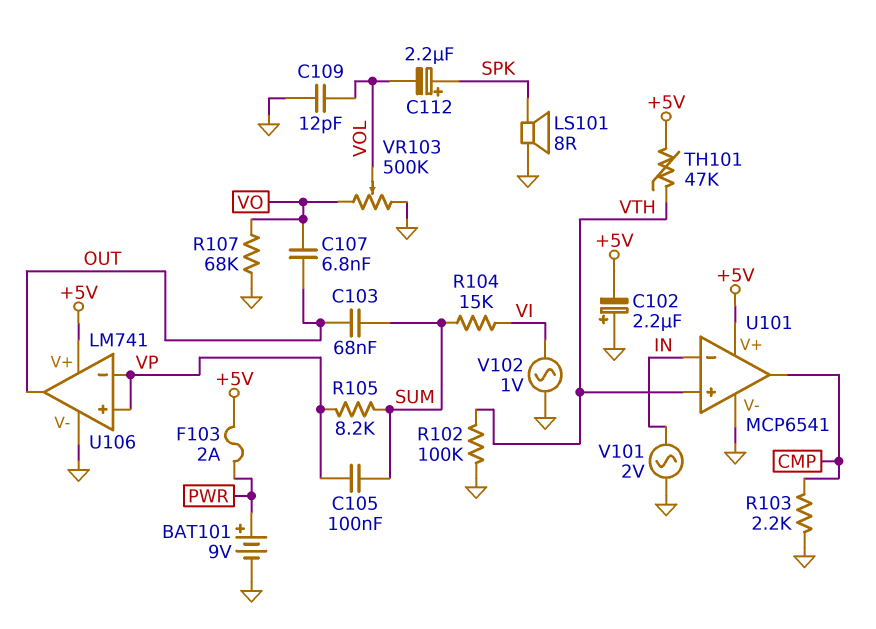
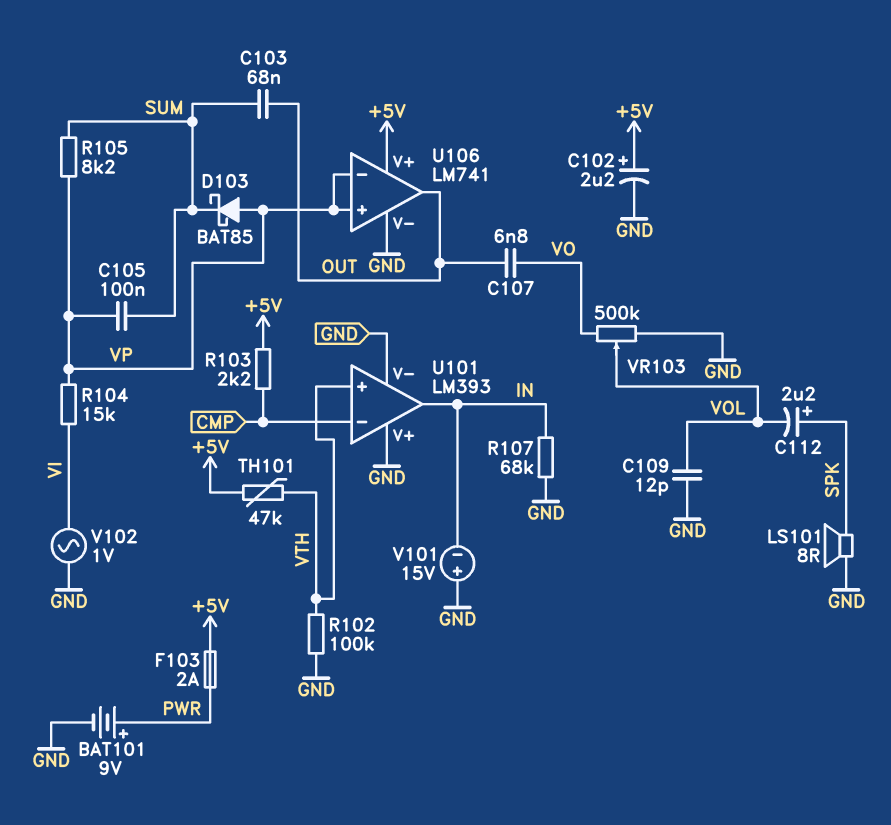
C102: 2.2uF (plus GND, minus +5V) -> 2.2uF (plus +5V, minus GND)
D103: none -> schottky BAT85 (A VP, K SUM)
R103: 2.2k (CMP, GND) -> 2.2k (+5V, CMP)
R104: 15k (SUM, VI) -> 15k (VI, VP)
R107: 68k (GND, VO) -> 68k (GND, IN)
U101: MCP6541 -> LM393
U101 pin V+: +5V -> GND
U101 pin in-: IN -> CMP
U101 pin out: CMP -> IN
V101: AC 2V (GND, IN) -> 15V (plus GND, minus IN)

